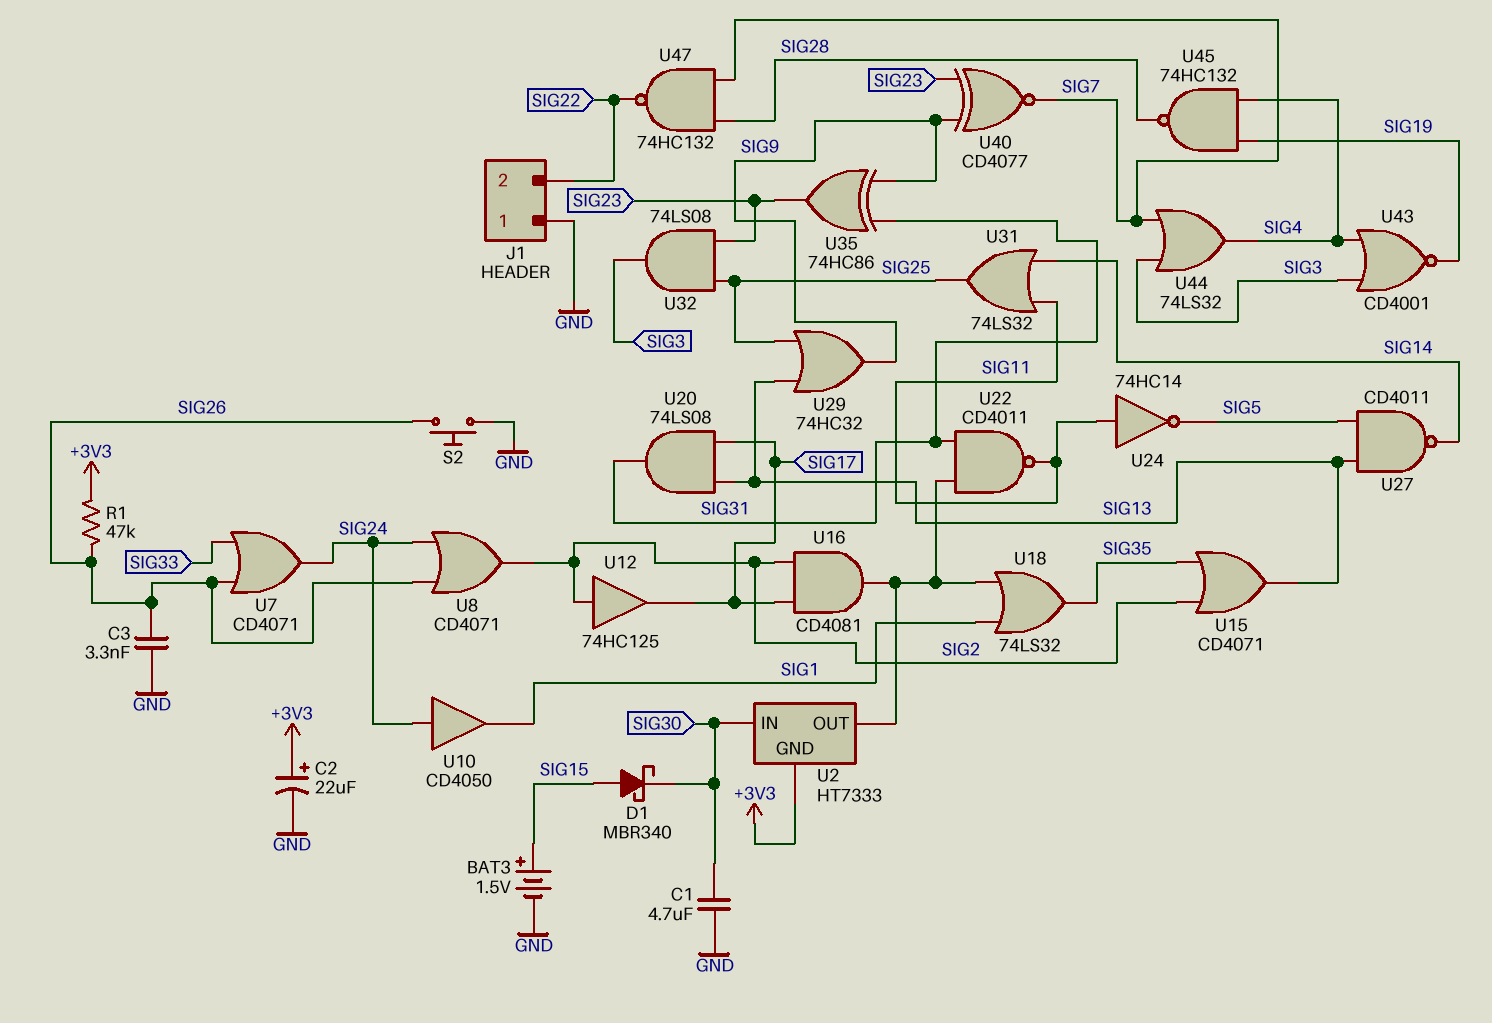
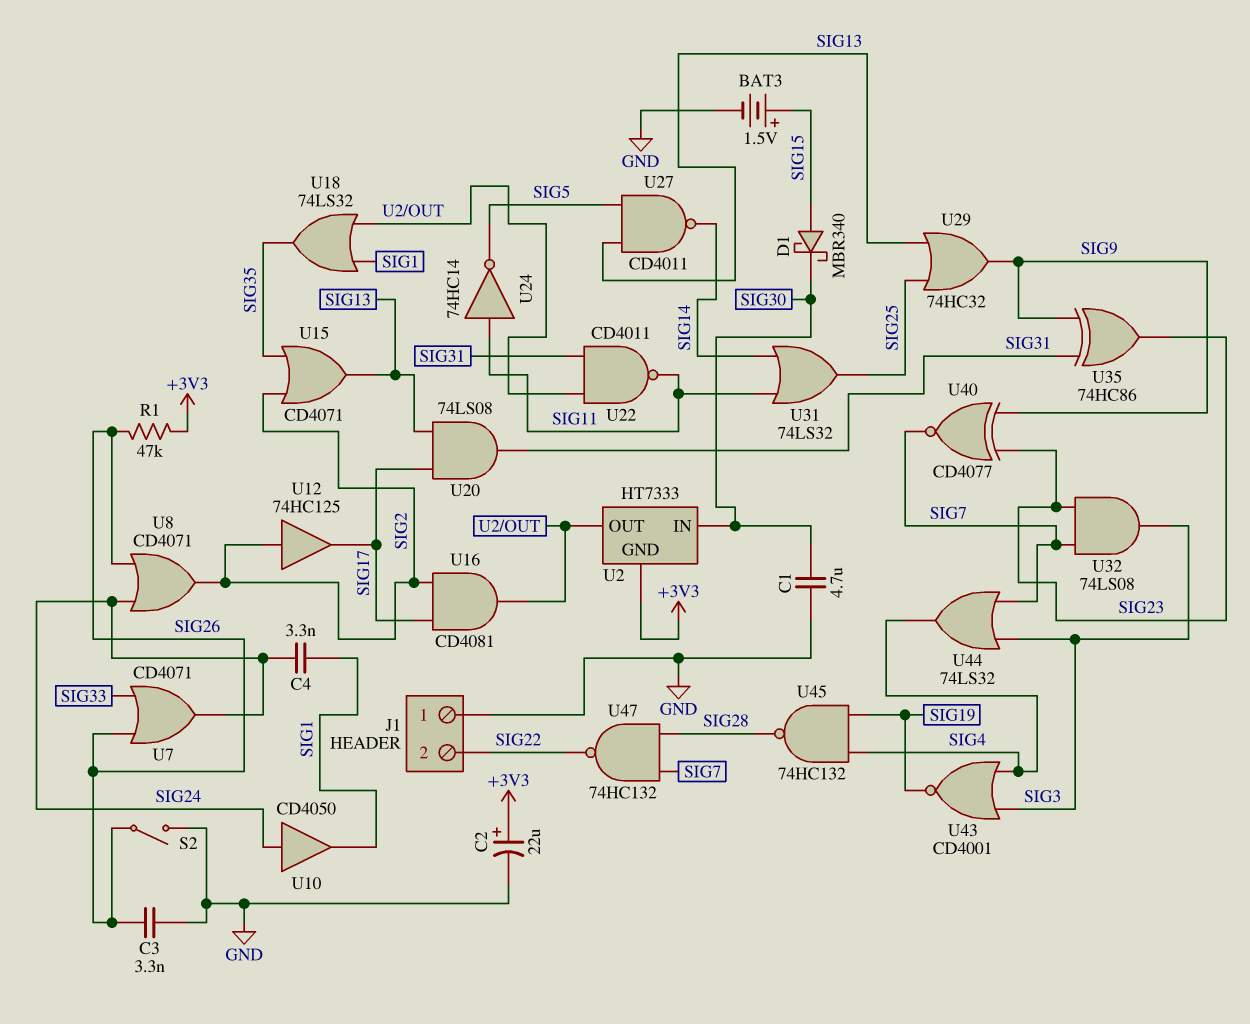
C4: none -> 3.3nF (SIG1, SIG24)
S2: button (GND, SIG26) -> switch (GND, SIG26)
U32: AND 74LS08 (in SIG23, in SIG25, out SIG3) -> AND 74LS08 (in SIG7, in SIG23, out SIG3)

